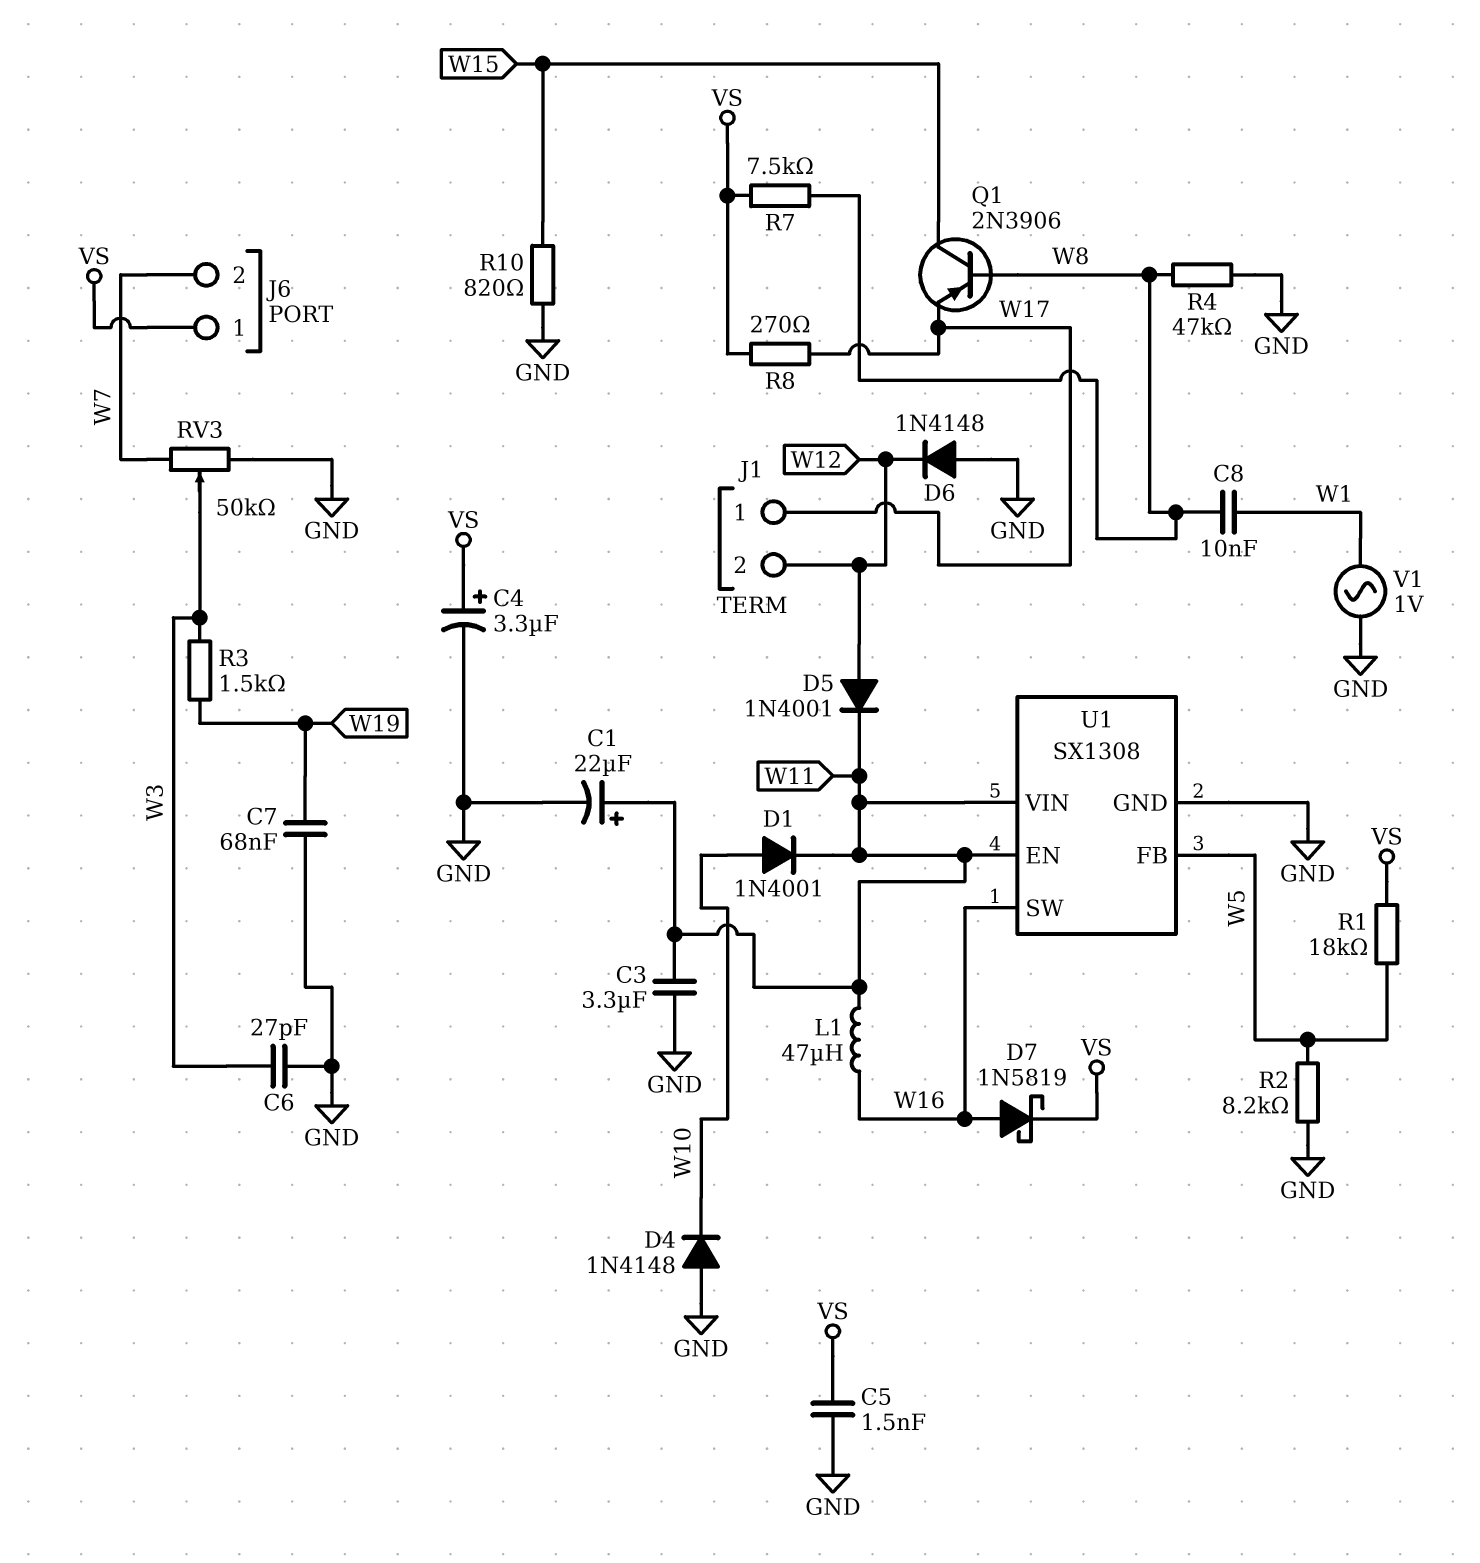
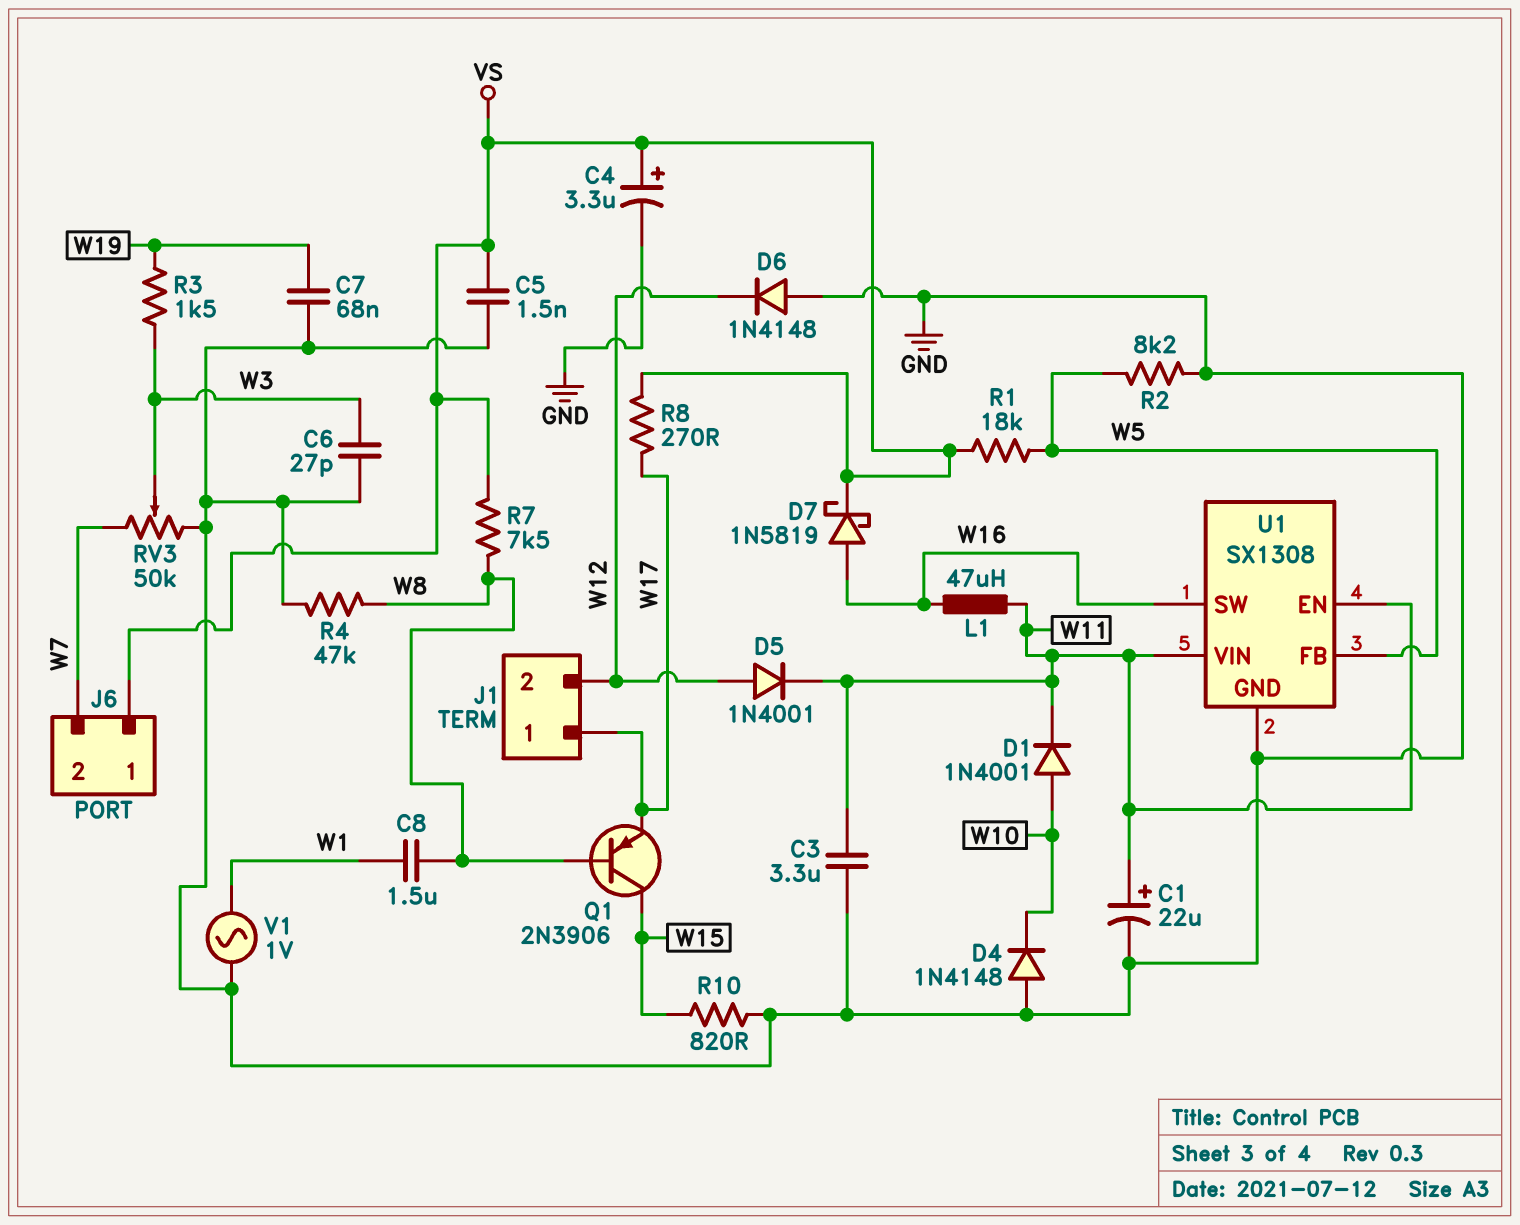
C8: 10nF (W1, W8) -> 1.5uF (W1, W8)

